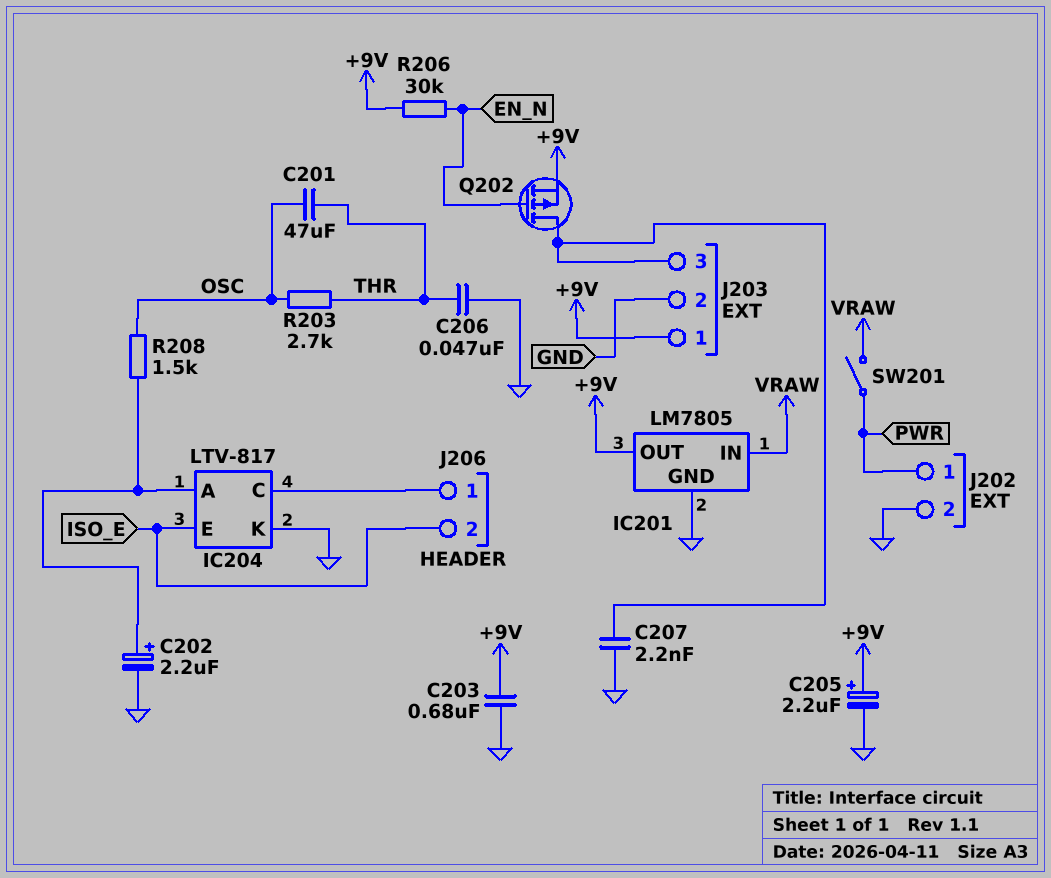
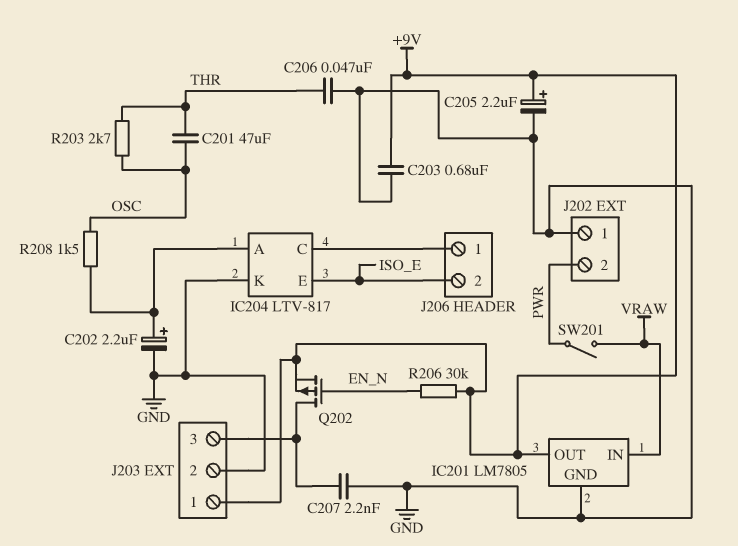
J202 pin 1: PWR -> GND
J202 pin 2: GND -> PWR

